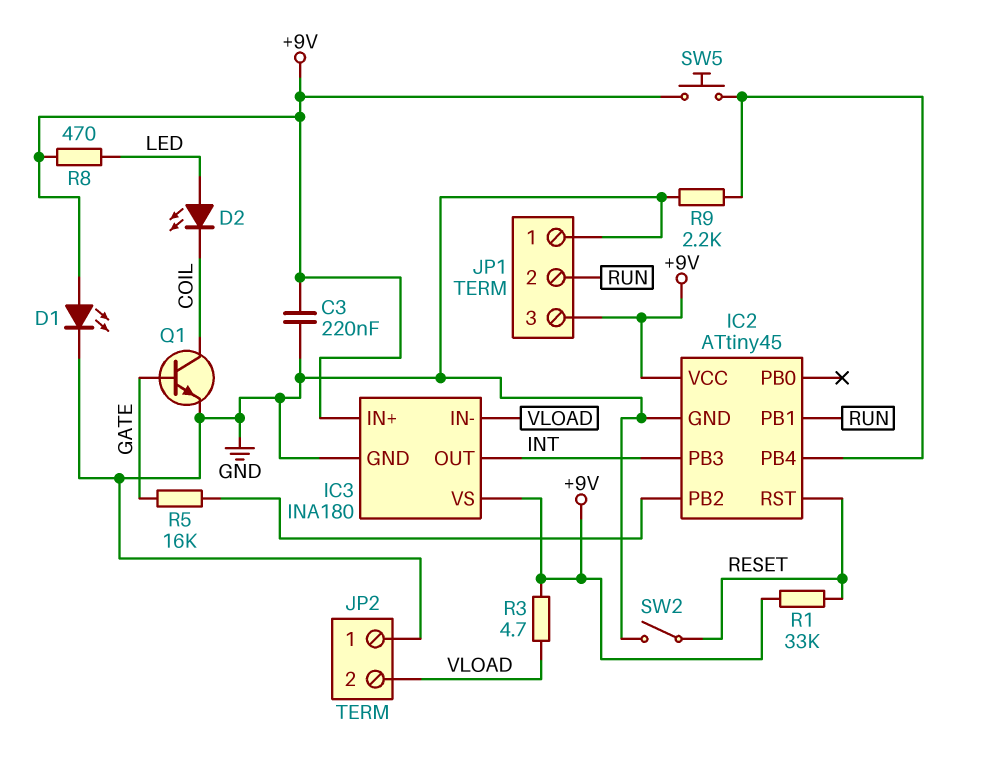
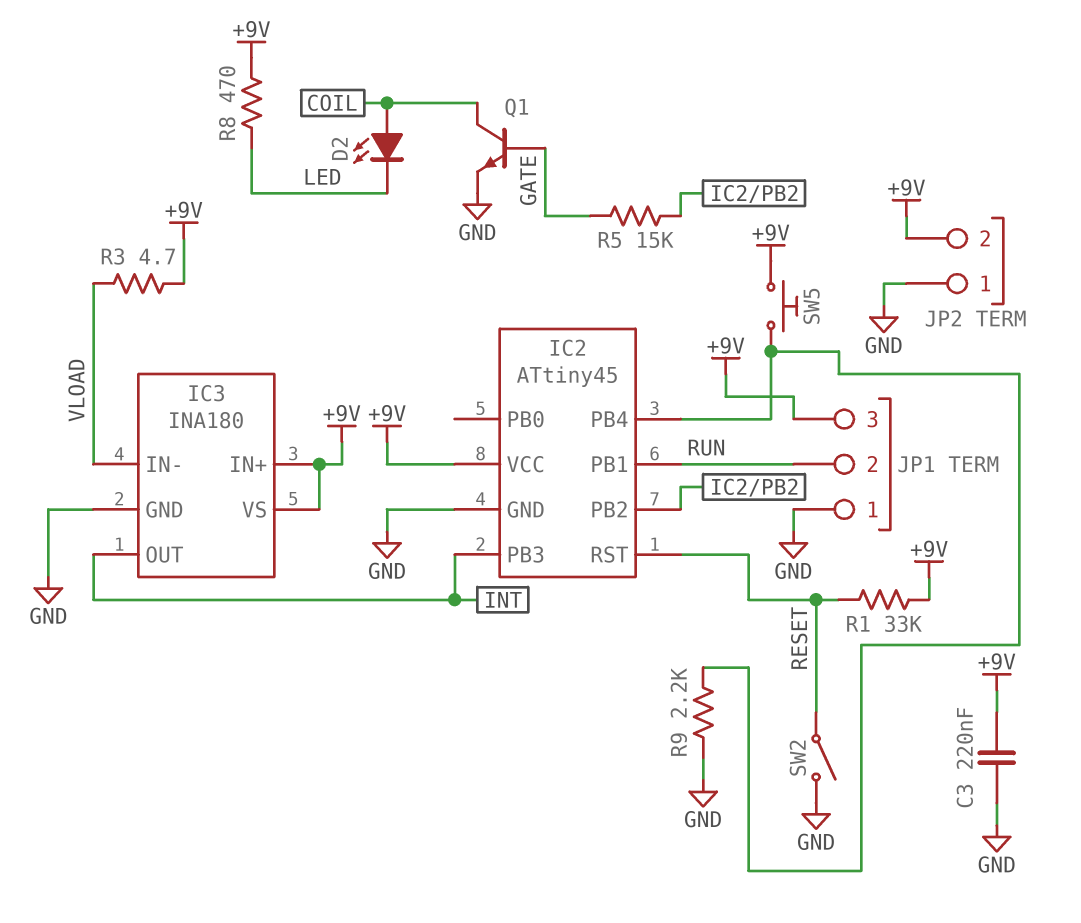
D1: LED (A +9V, K GND) -> none
D2: LED (A LED, K COIL) -> LED (A COIL, K LED)
JP2 pin 2: VLOAD -> +9V
R5: 16k (GATE, IC2/PB2) -> 15k (GATE, IC2/PB2)

